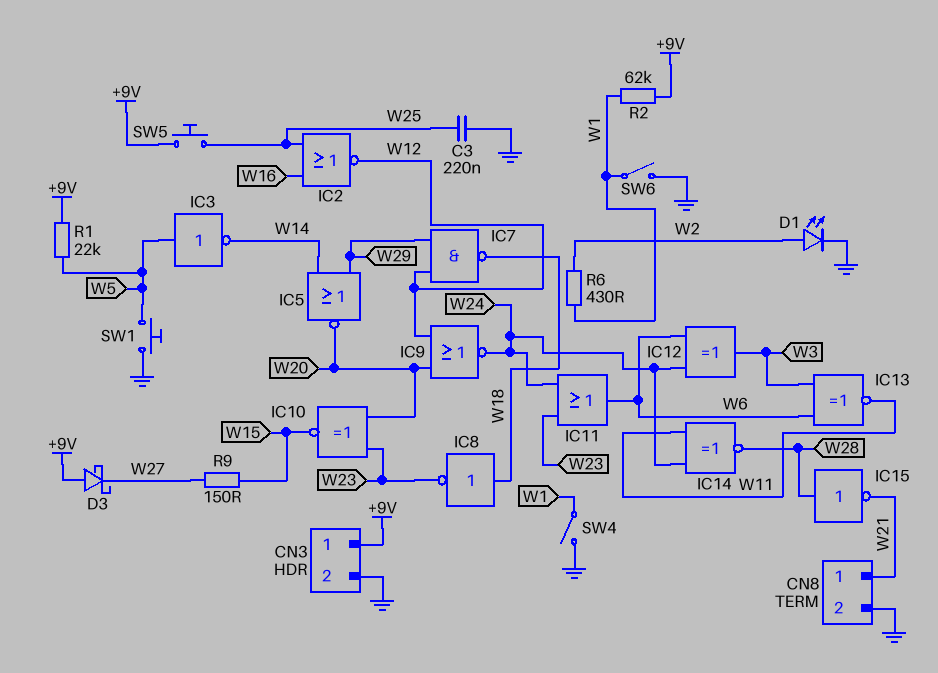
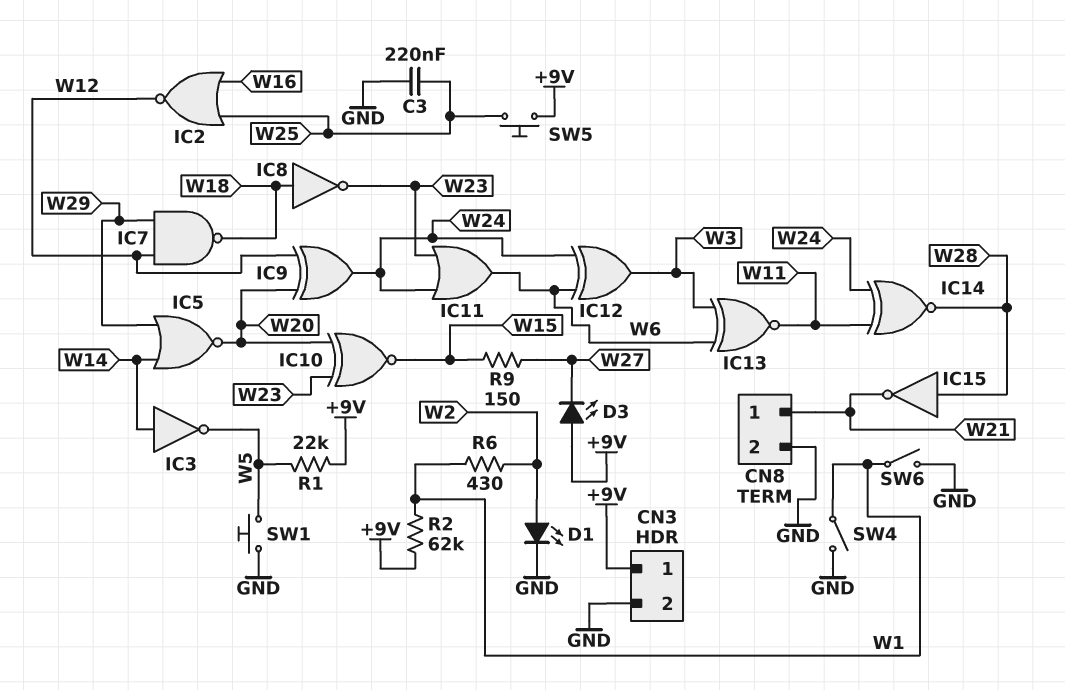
D3: schottky (A +9V, K W27) -> LED (A +9V, K W27)
IC3: NOT (in W5, out W14) -> NOT (in W14, out W5)
IC9: NOR (in W12, in W20, out W24) -> XOR (in W12, in W20, out W24)

